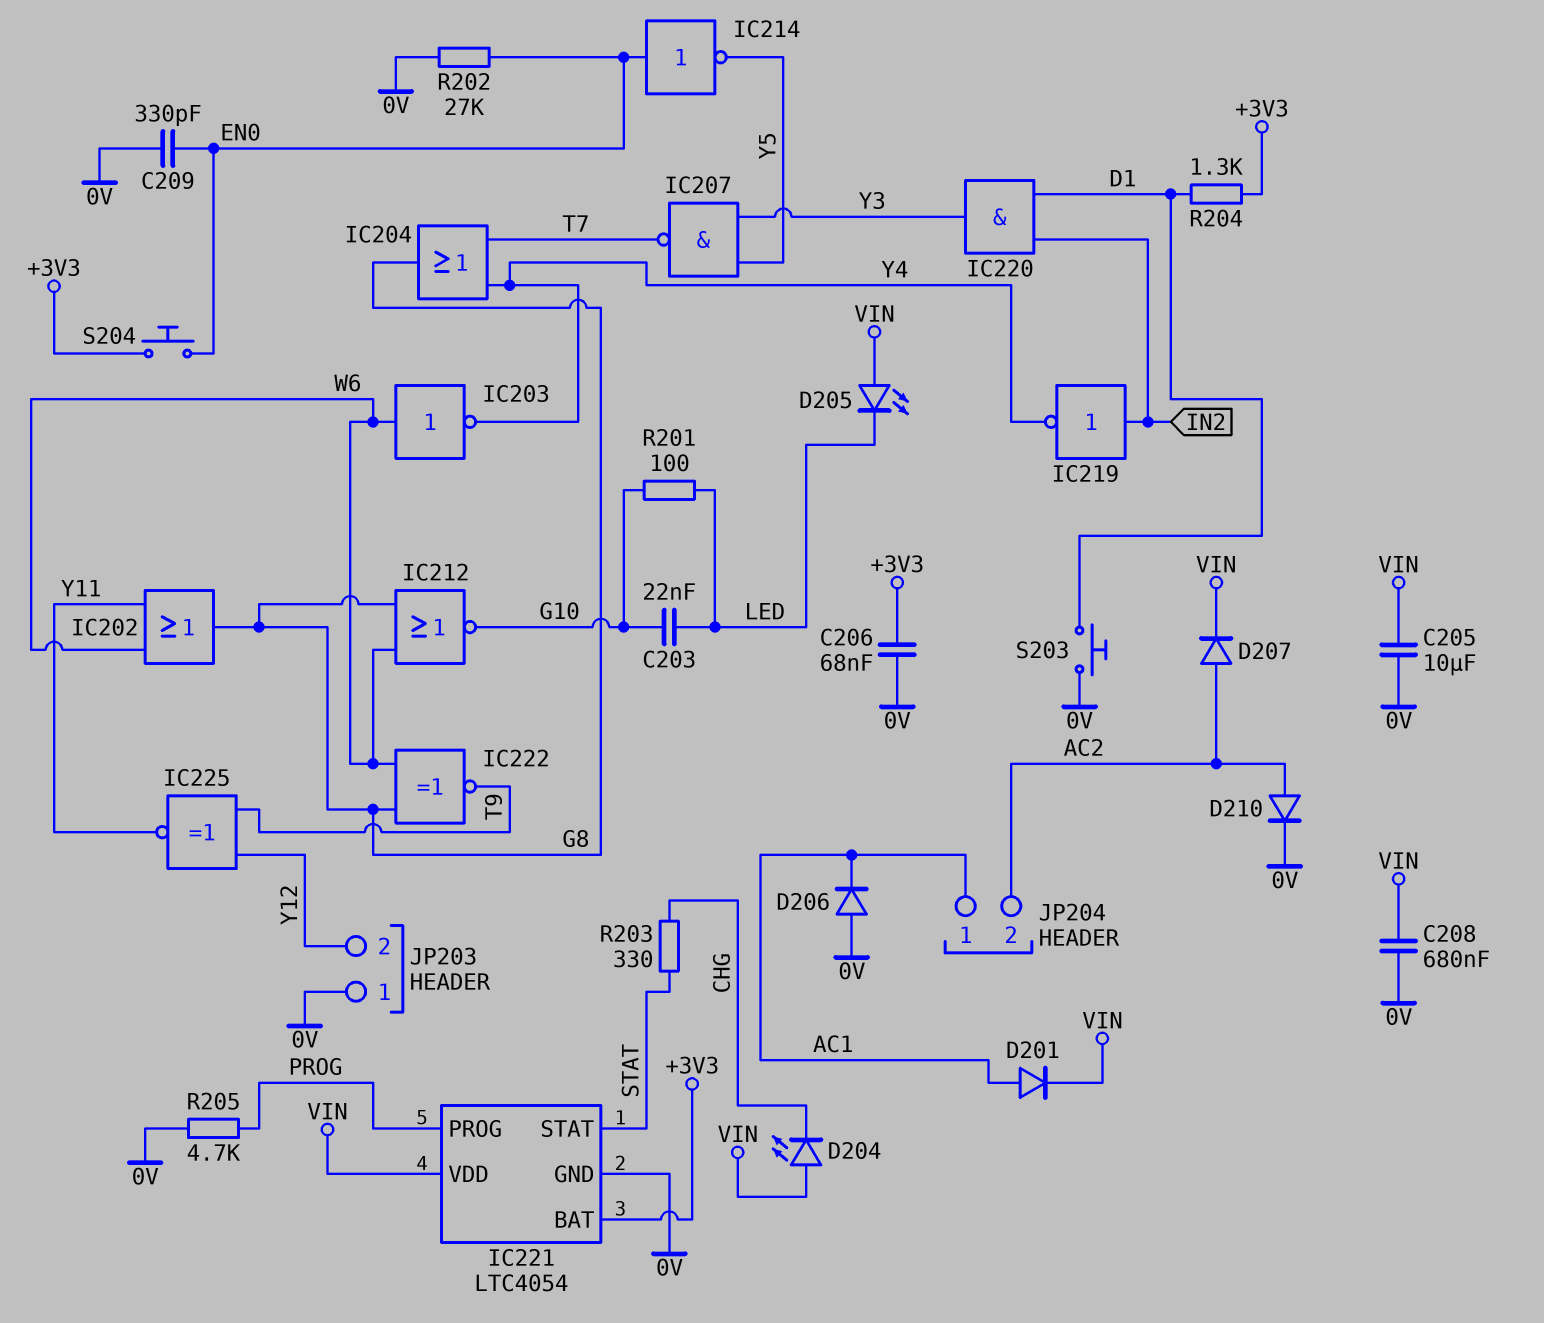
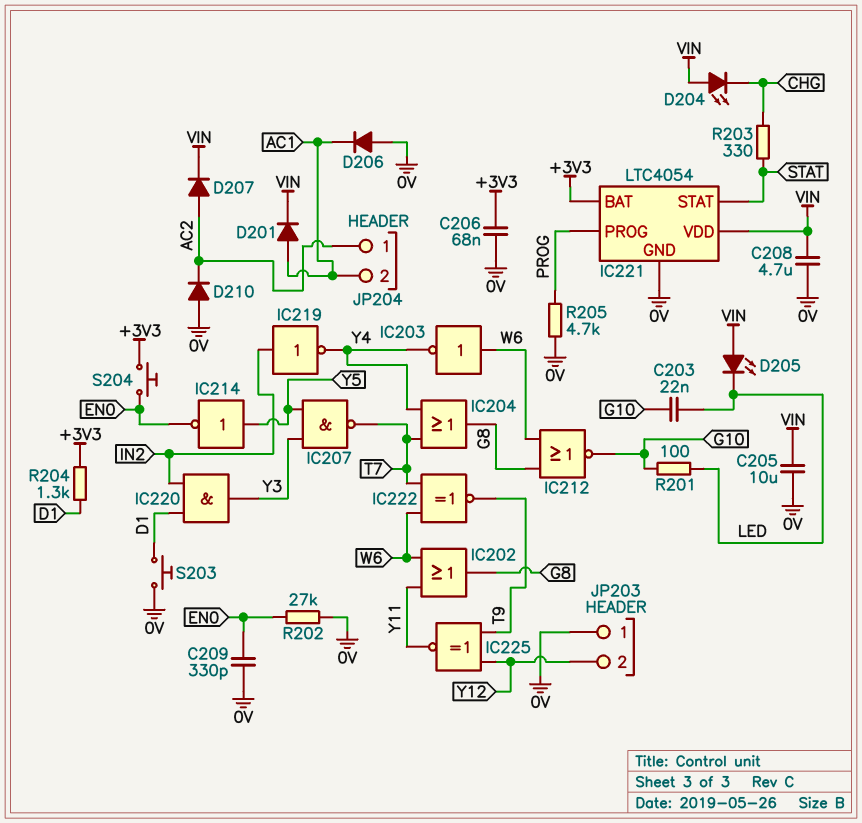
C208: 680nF (0V, VIN) -> 4.7uF (0V, VIN)
D210: diode (A AC2, K 0V) -> diode (A 0V, K AC2)
IC214: NOT (in EN0, out Y5) -> NOT (in Y5, out EN0)
IC222: XNOR (in G8, in W6, out T9) -> XNOR (in T7, in W6, out T9)
JP204 pin 1: AC1 -> AC2
JP204 pin 2: AC2 -> AC1

